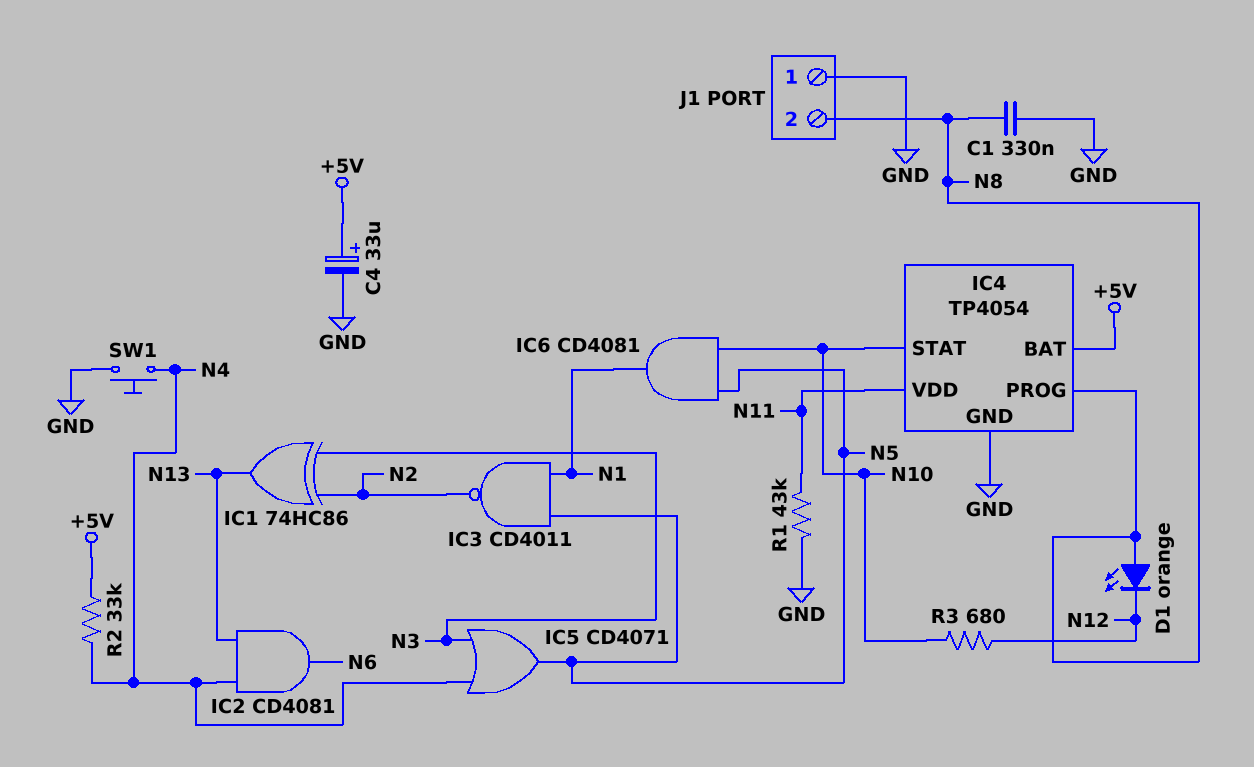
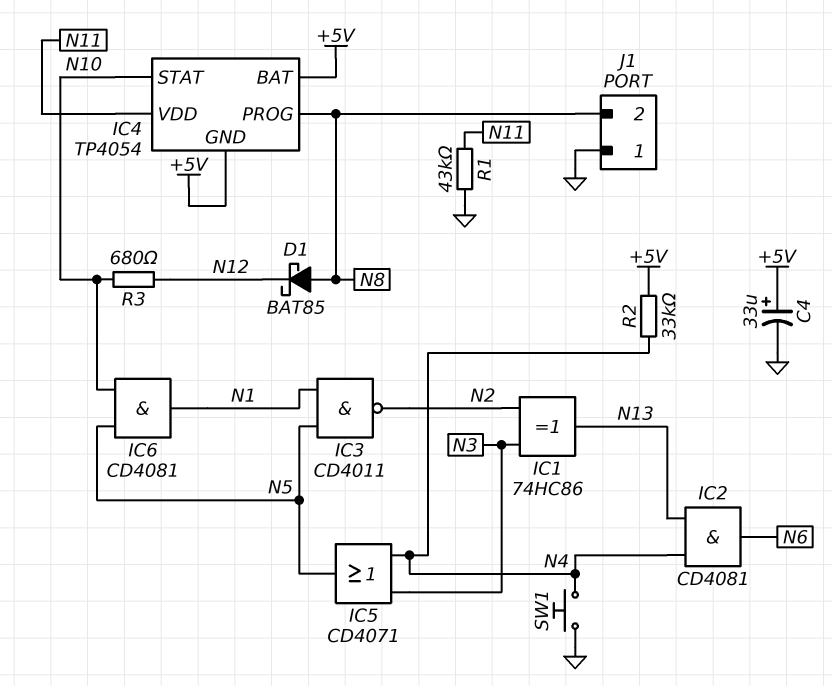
C1: 330nF (GND, N8) -> none
D1: LED orange (A N8, K N12) -> schottky BAT85 (A N8, K N12)
IC4 pin GND: GND -> +5V

